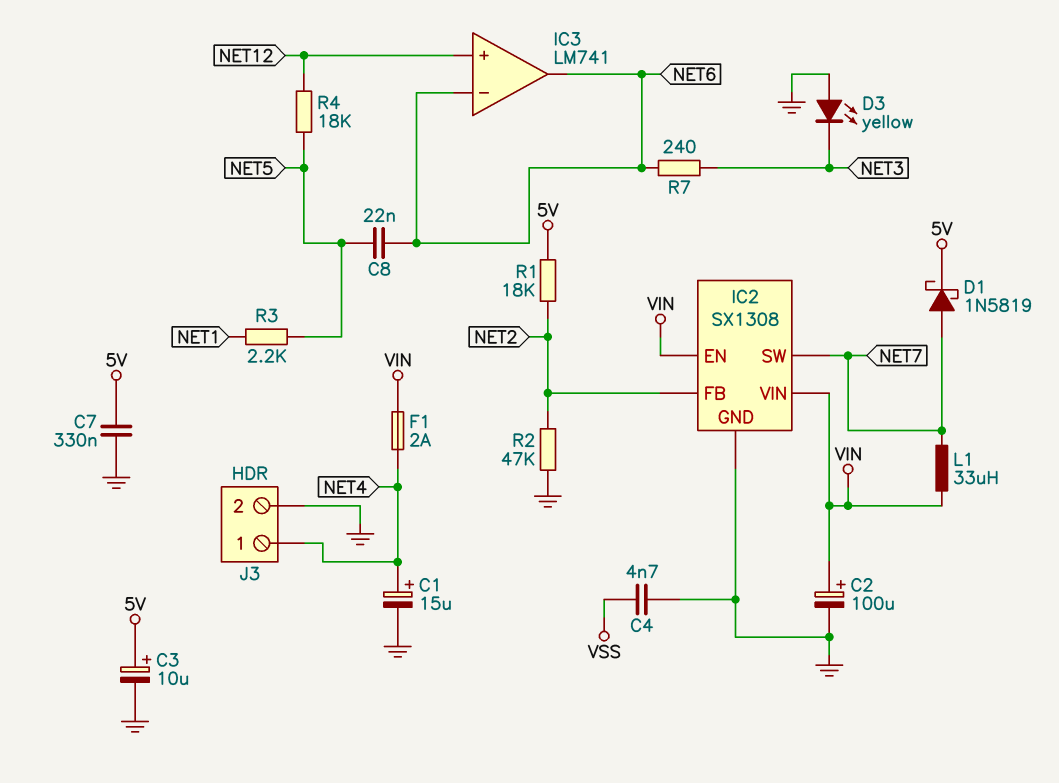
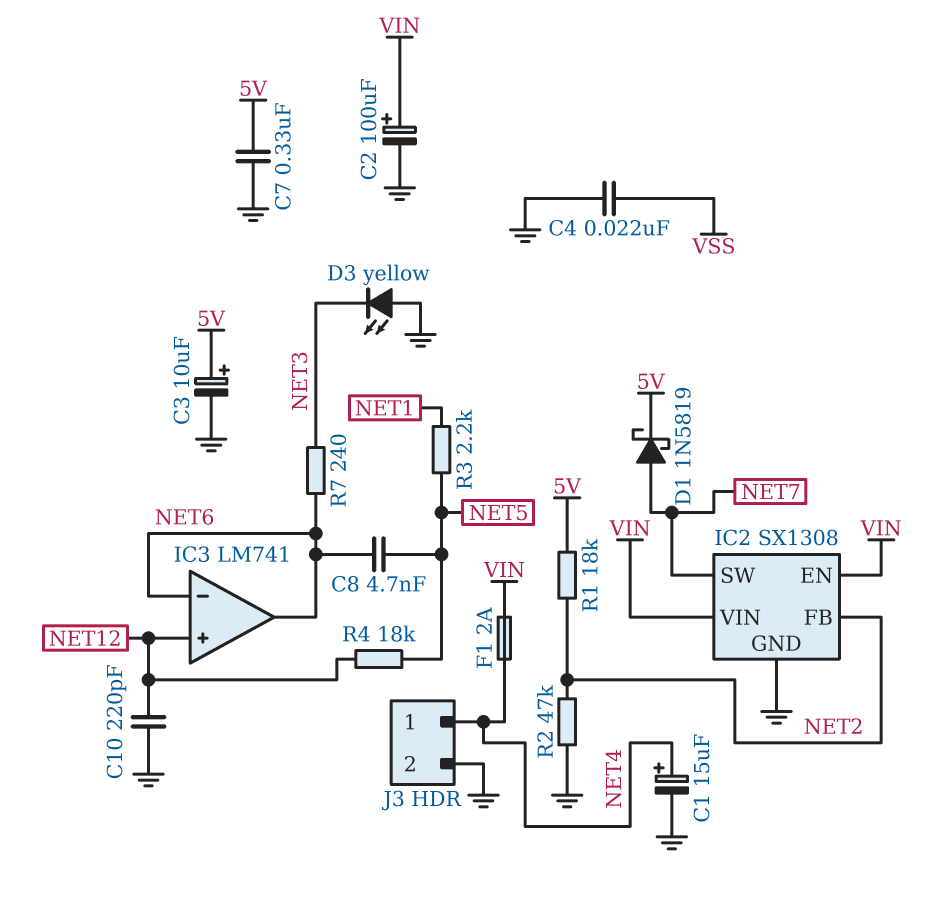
C4: 4.7nF (GND, VSS) -> 22nF (GND, VSS)
C8: 22nF (NET5, NET6) -> 4.7nF (NET5, NET6)
C10: none -> 220pF (GND, NET12)
L1: 33uH (NET7, VIN) -> none

